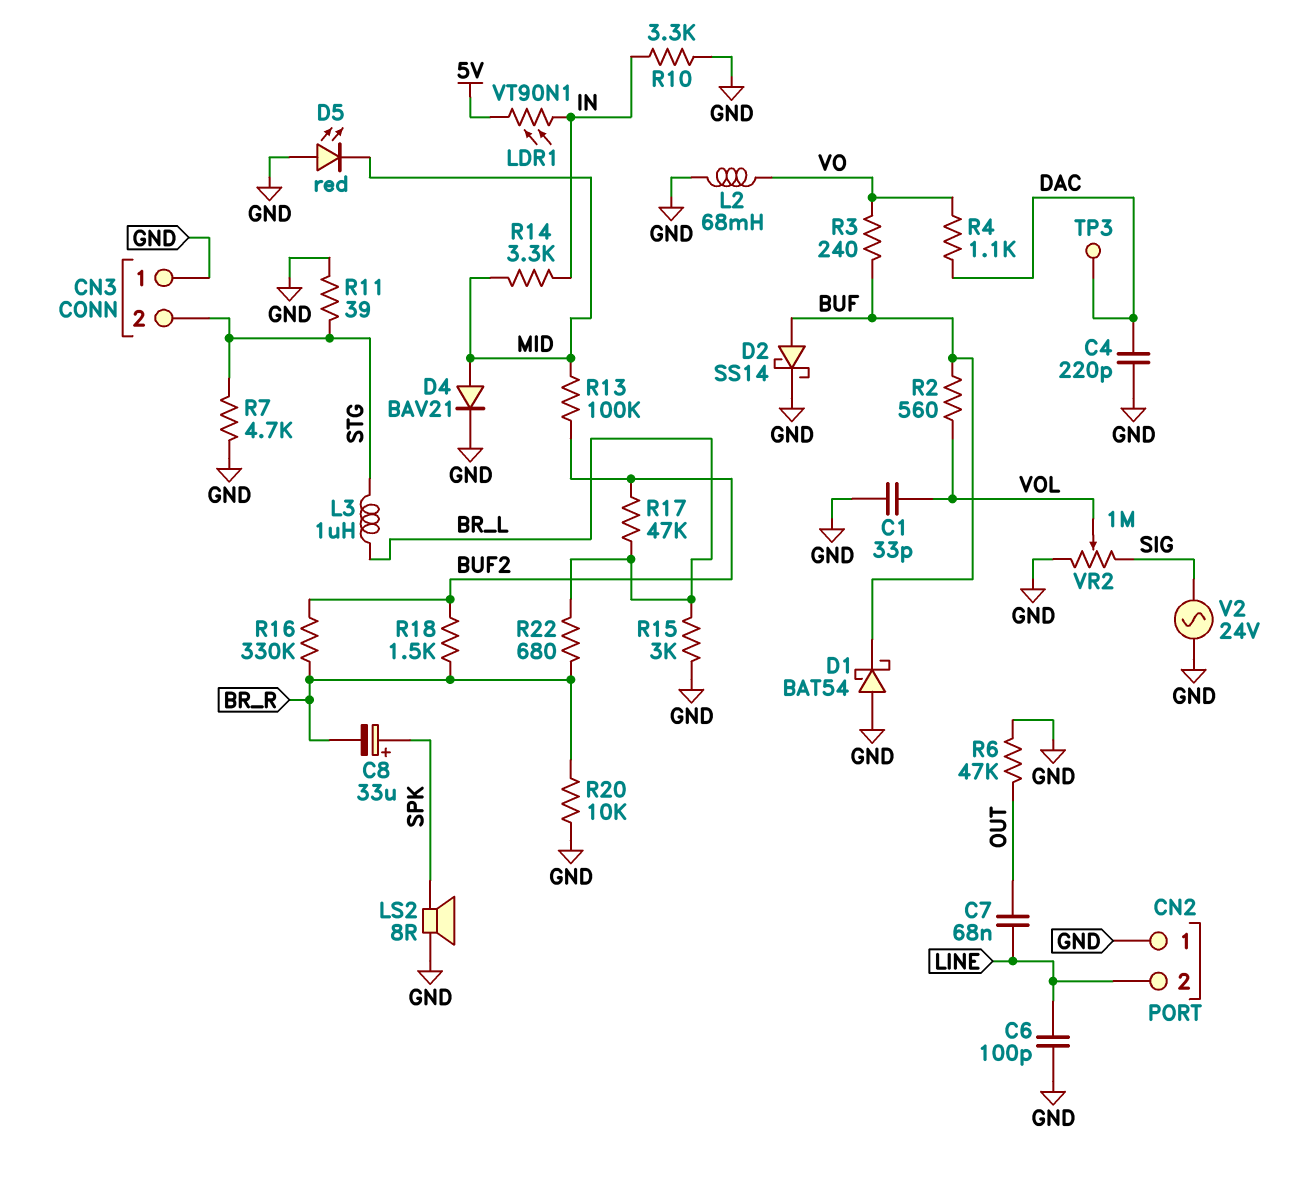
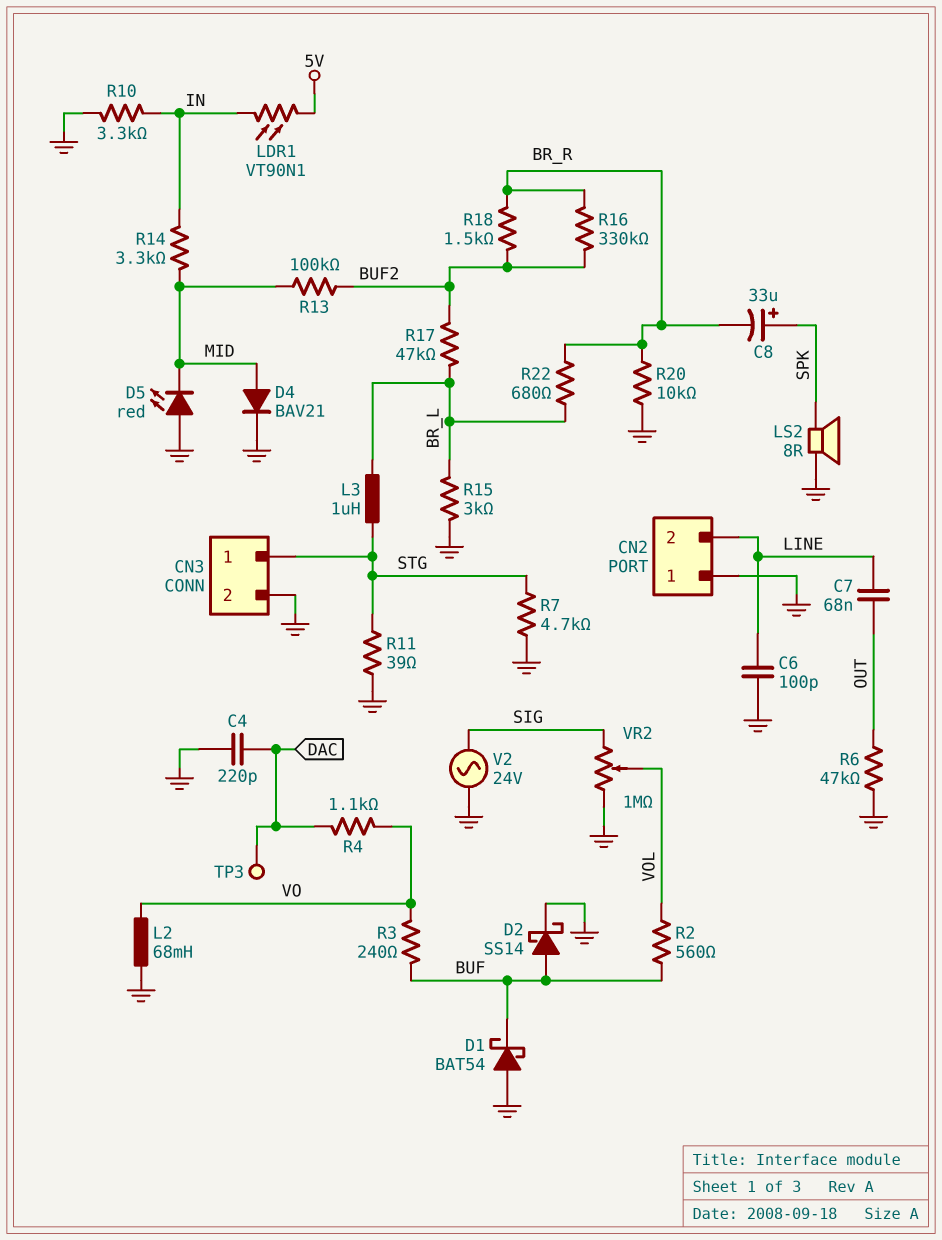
C1: 33pF (GND, VOL) -> none
CN3 pin 1: GND -> STG
CN3 pin 2: STG -> GND

